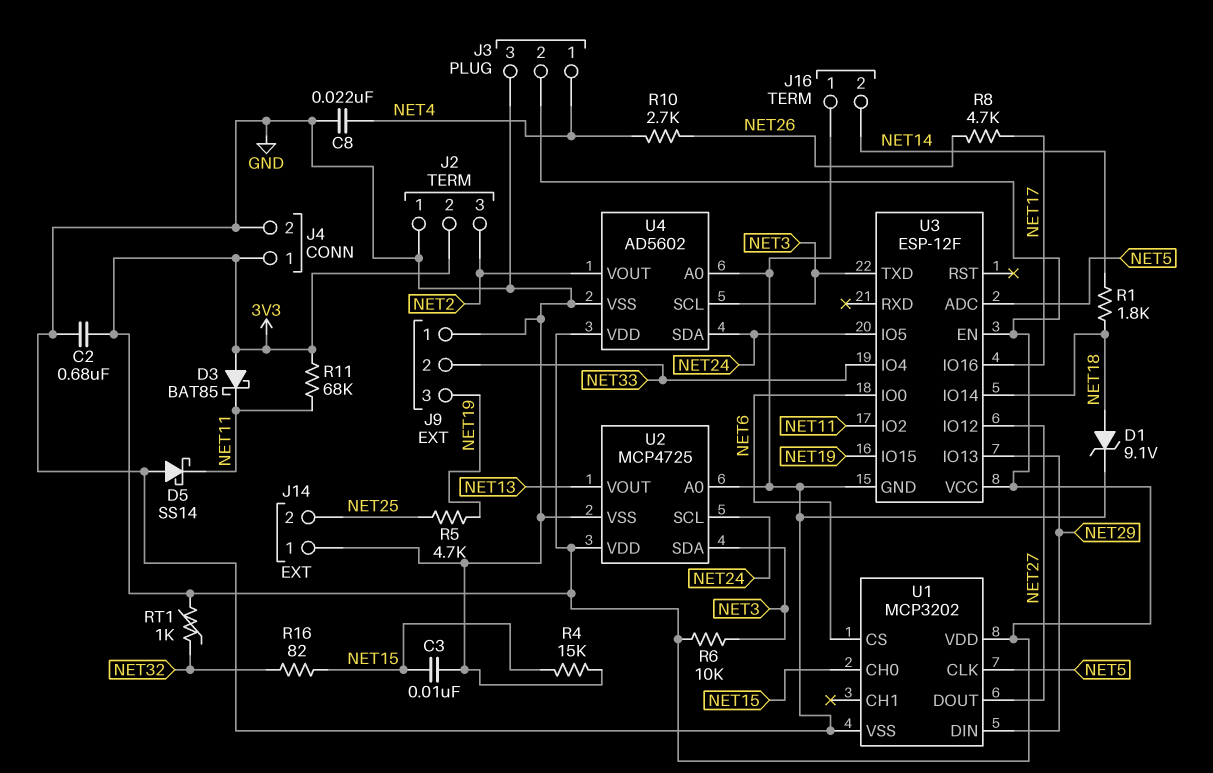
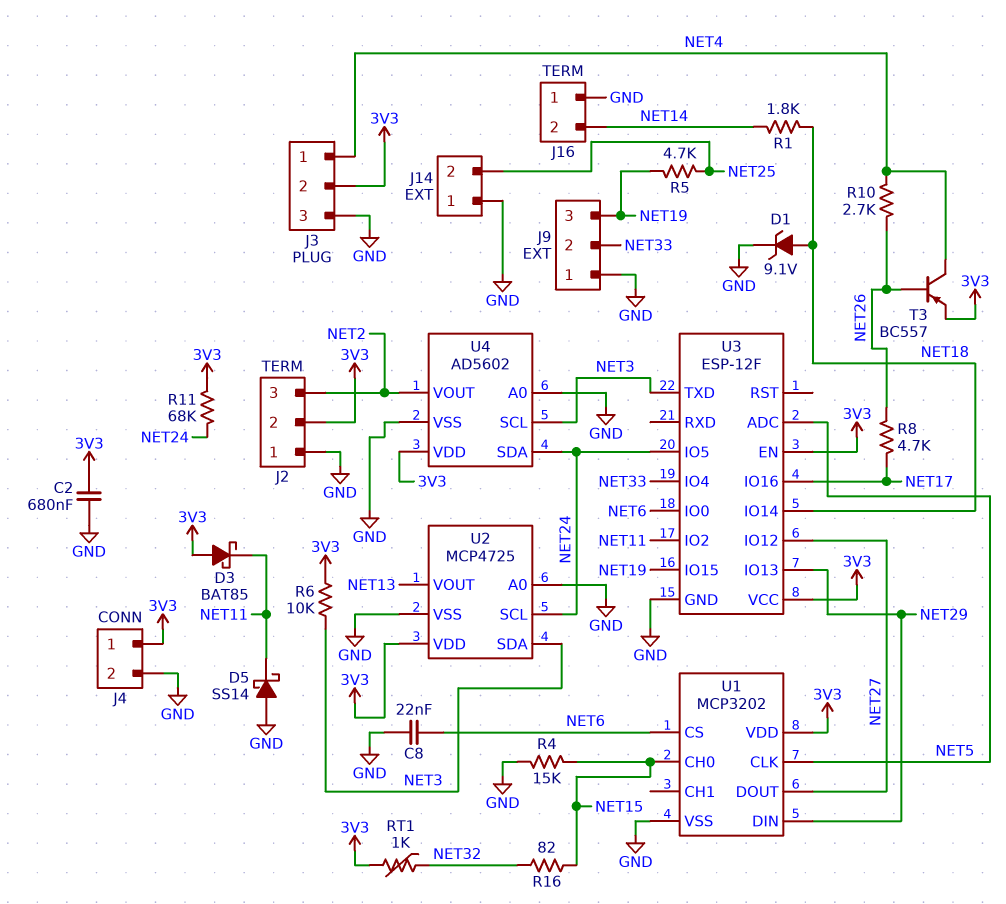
C3: 10nF (GND, NET15) -> none
C8: 22nF (GND, NET4) -> 22nF (GND, NET6)
R11: 68k (3V3, NET11) -> 68k (3V3, NET24)
T3: none -> PNP BC557 (B NET26, C NET4, E 3V3)

